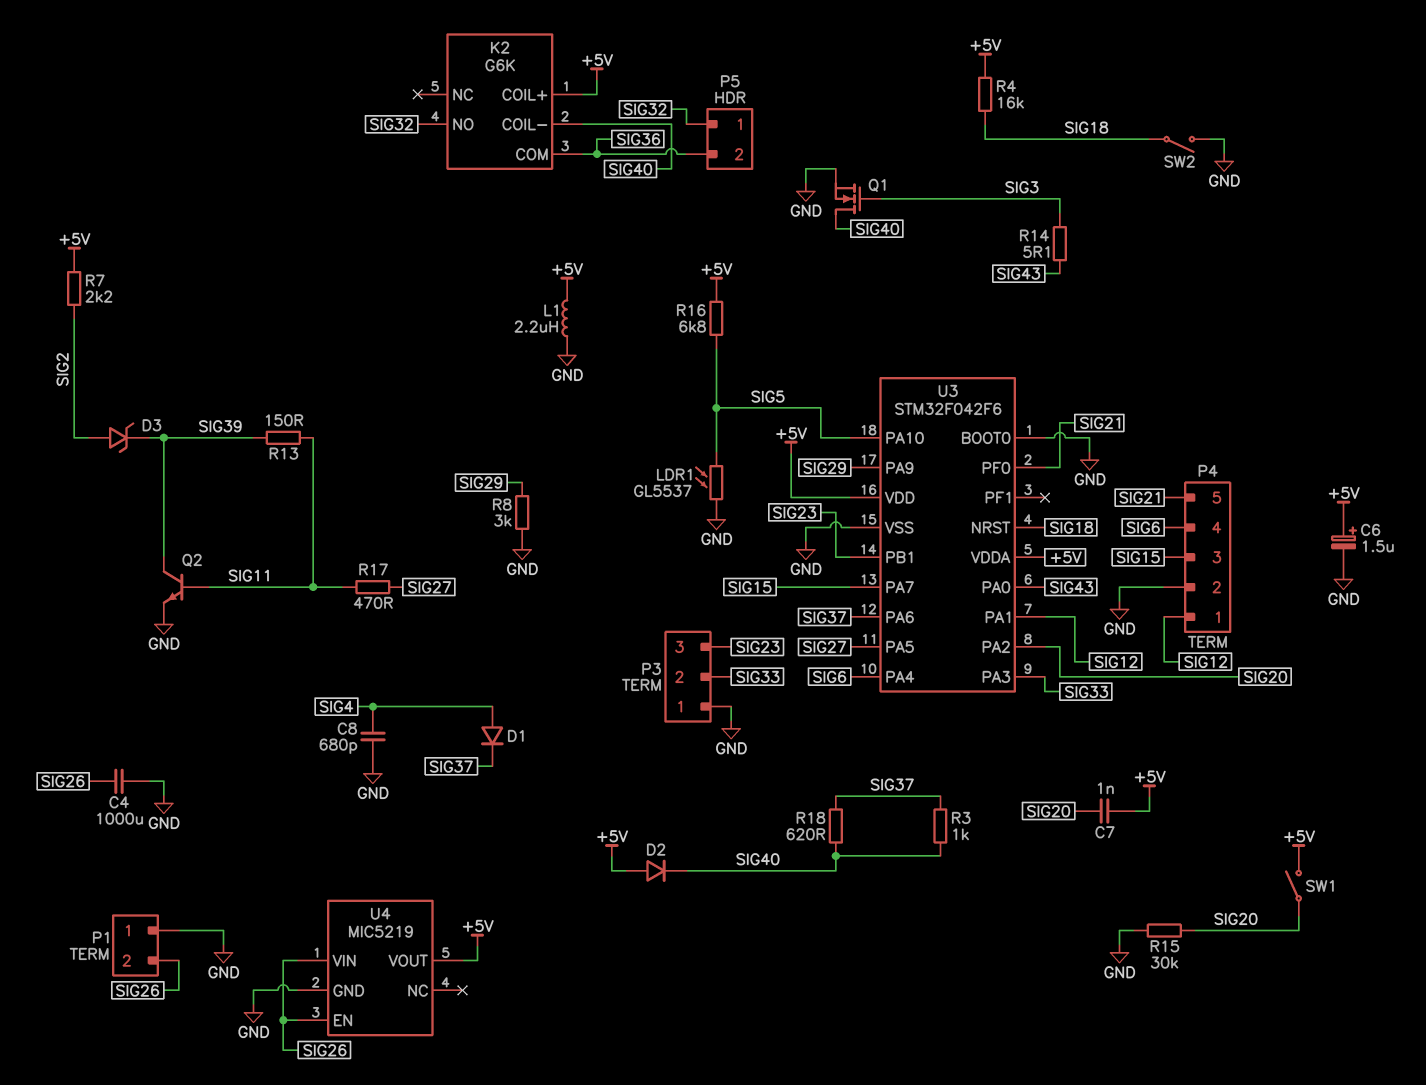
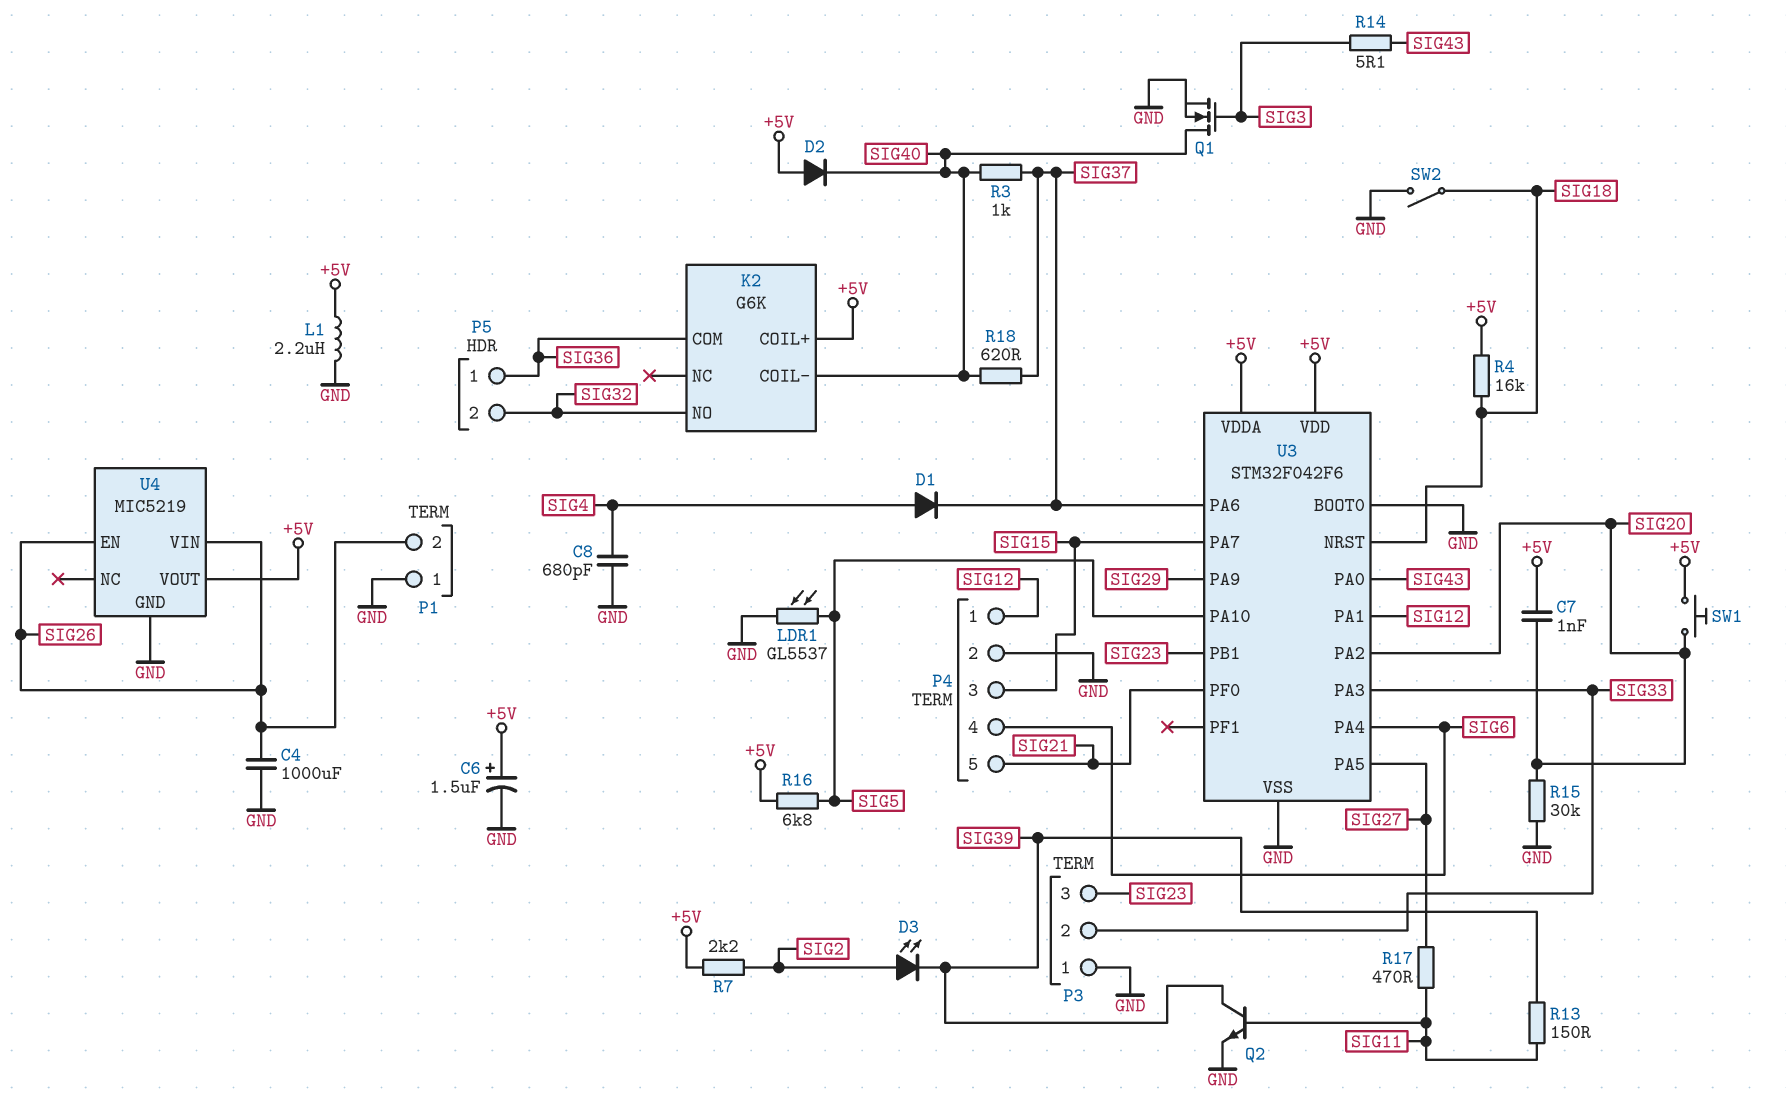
D3: zener (A SIG2, K SIG39) -> LED (A SIG2, K SIG39)
P5 pin 1: SIG32 -> SIG36
P5 pin 2: SIG36 -> SIG32
R8: 3k (GND, SIG29) -> none
SW1: switch (+5V, SIG20) -> button (+5V, SIG20)

